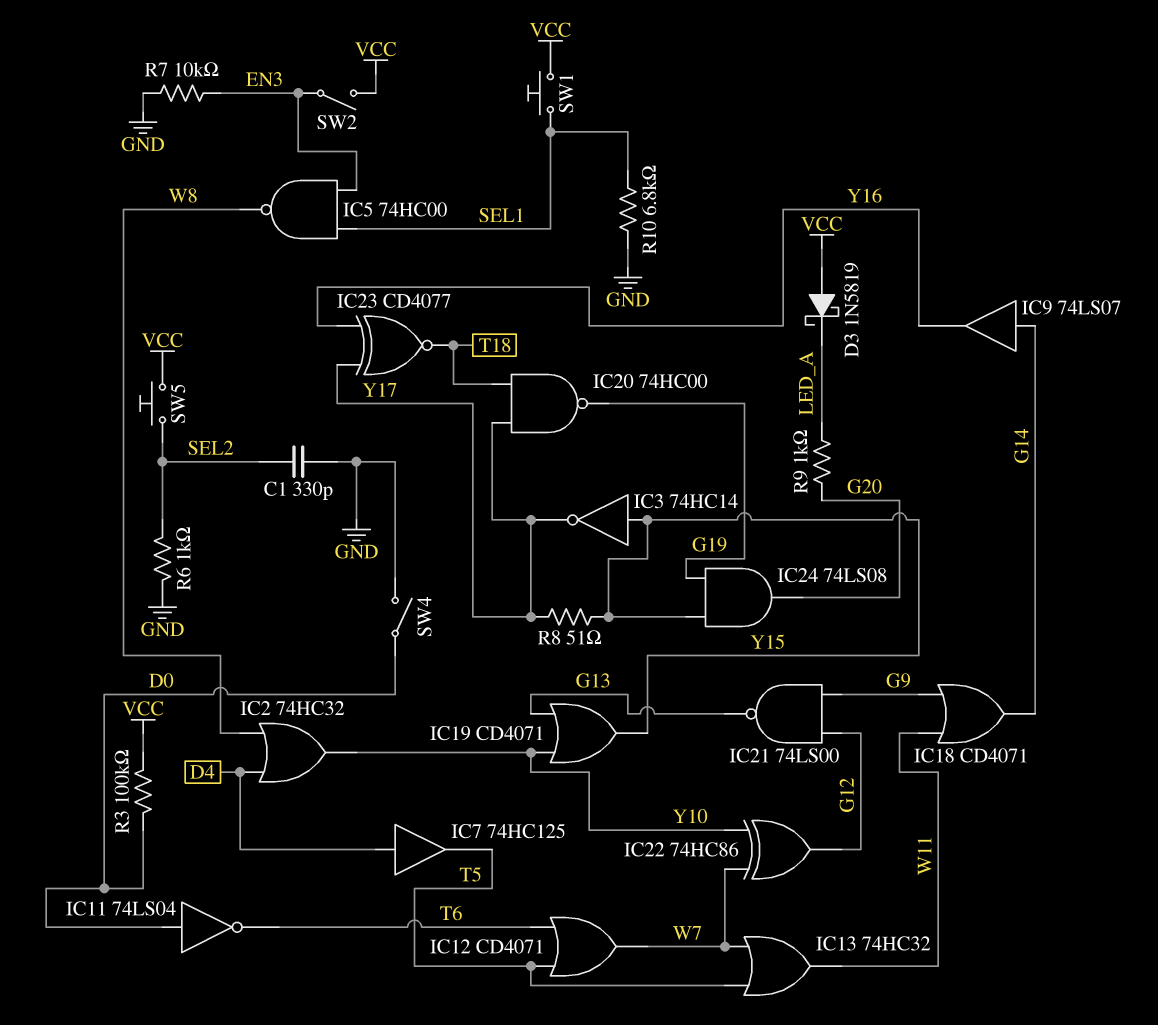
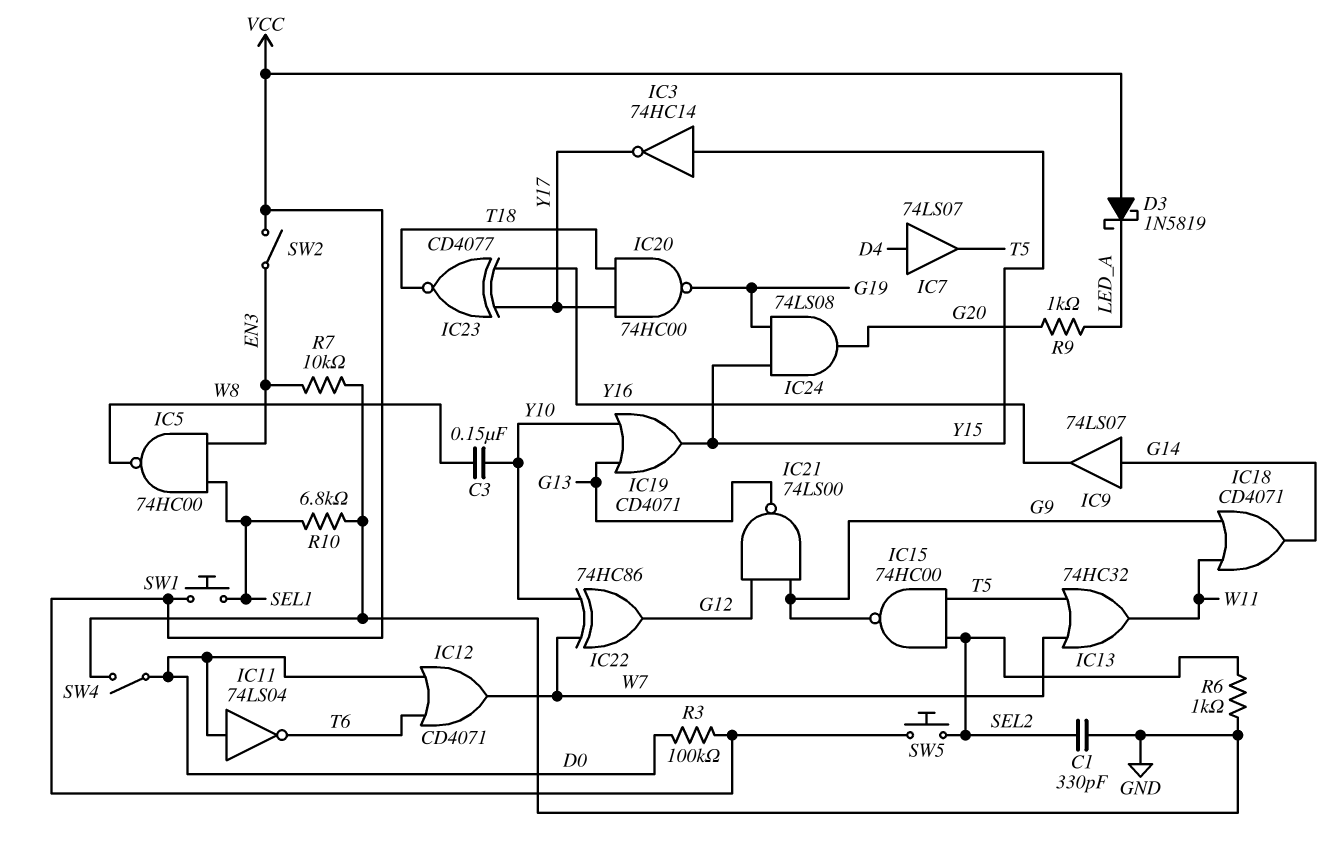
C3: none -> 150nF (W8, Y10)
IC2: OR 74HC32 (in D4, in W8, out Y10) -> none
IC7: buffer 74HC125 (in D4, out T5) -> buffer 74LS07 (in D4, out T5)
IC12: OR CD4071 (in T5, in T6, out W7) -> OR CD4071 (in D0, in T6, out W7)
IC15: none -> NAND 74HC00 (in SEL2, in T5, out G9)
R8: 51 (Y15, Y17) -> none

